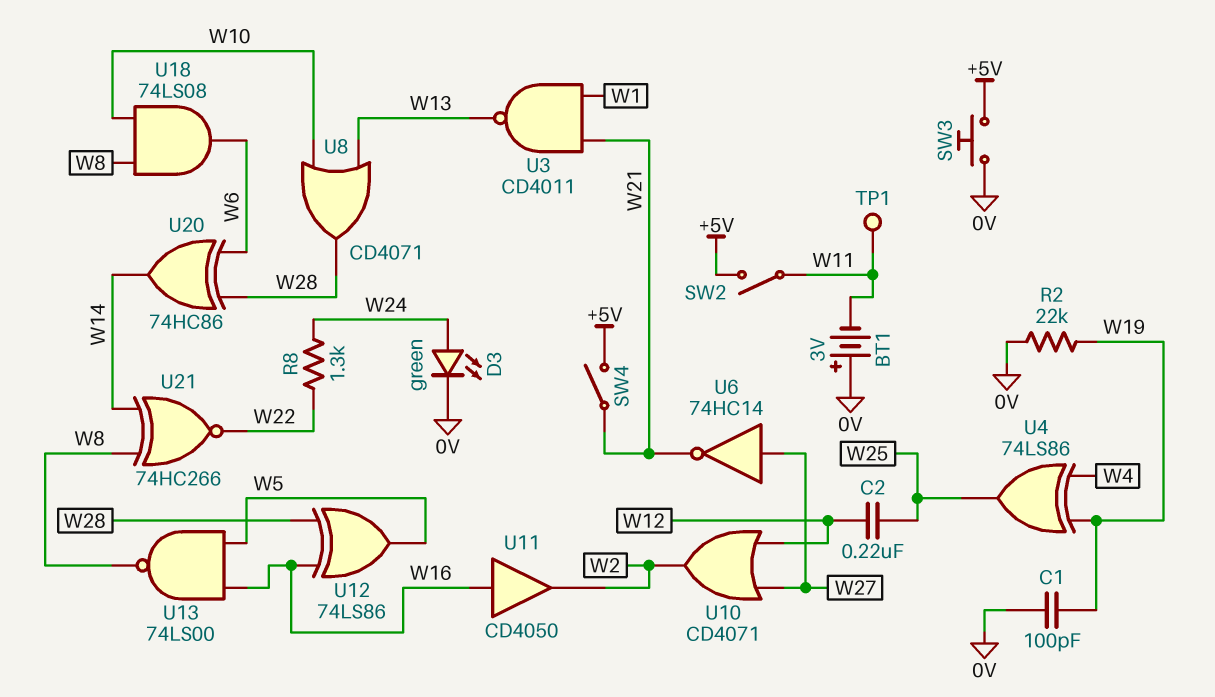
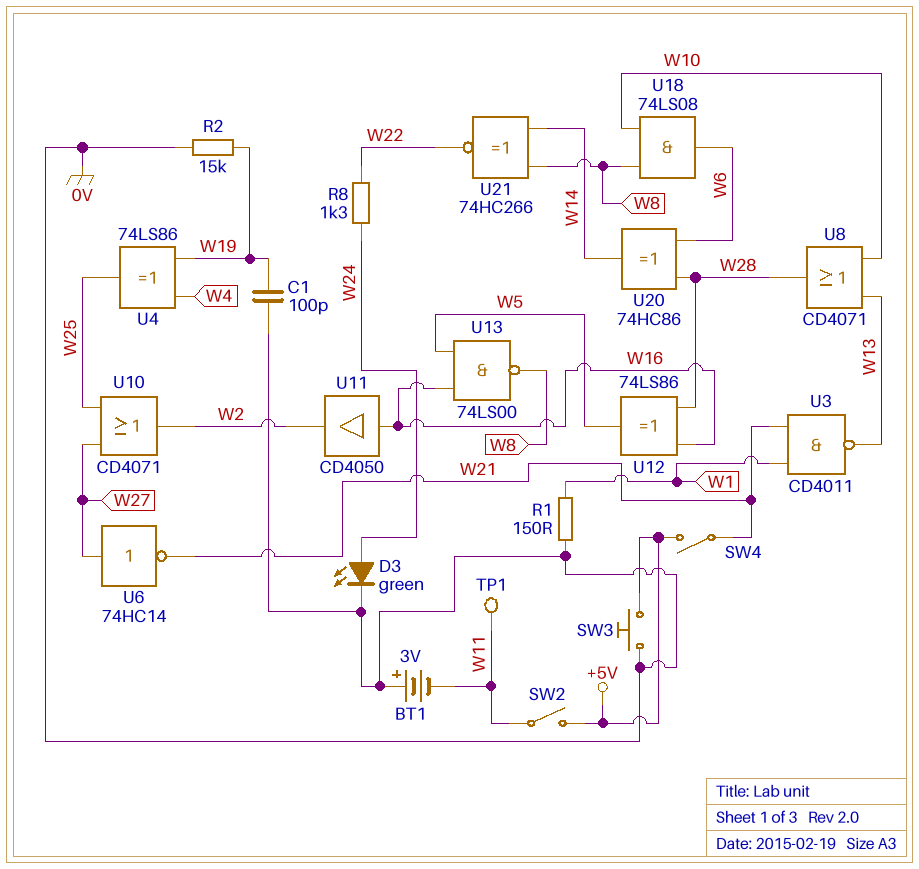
C2: 220nF (W12, W25) -> none
R1: none -> 150 (0V, W1)
R2: 22k (0V, W19) -> 15k (0V, W19)
U10: OR CD4071 (in W12, in W27, out W2) -> OR CD4071 (in W25, in W27, out W2)

